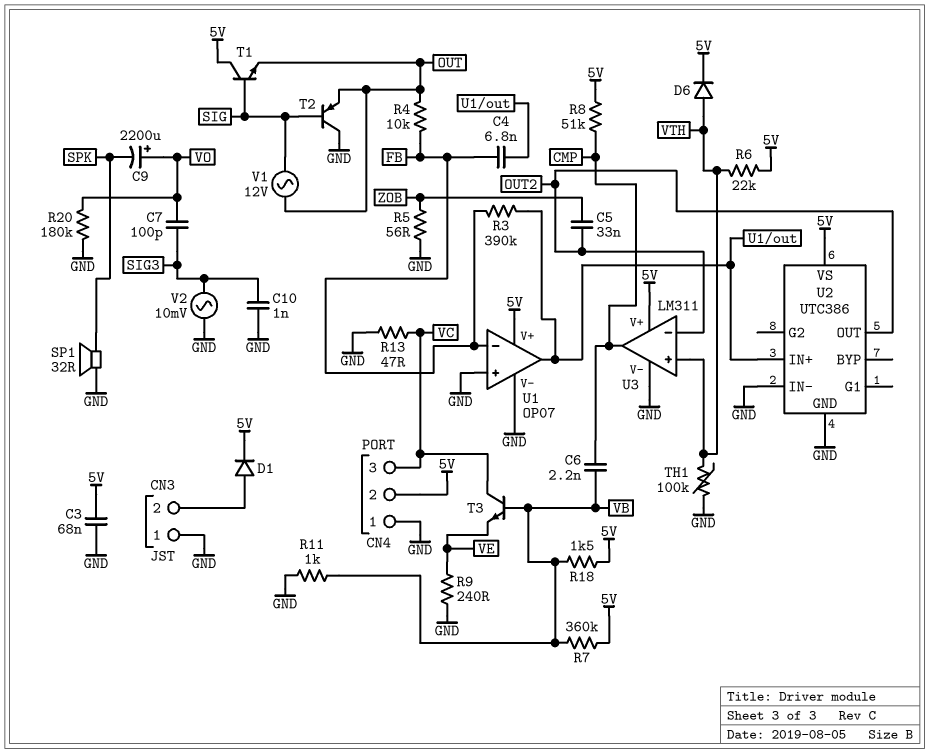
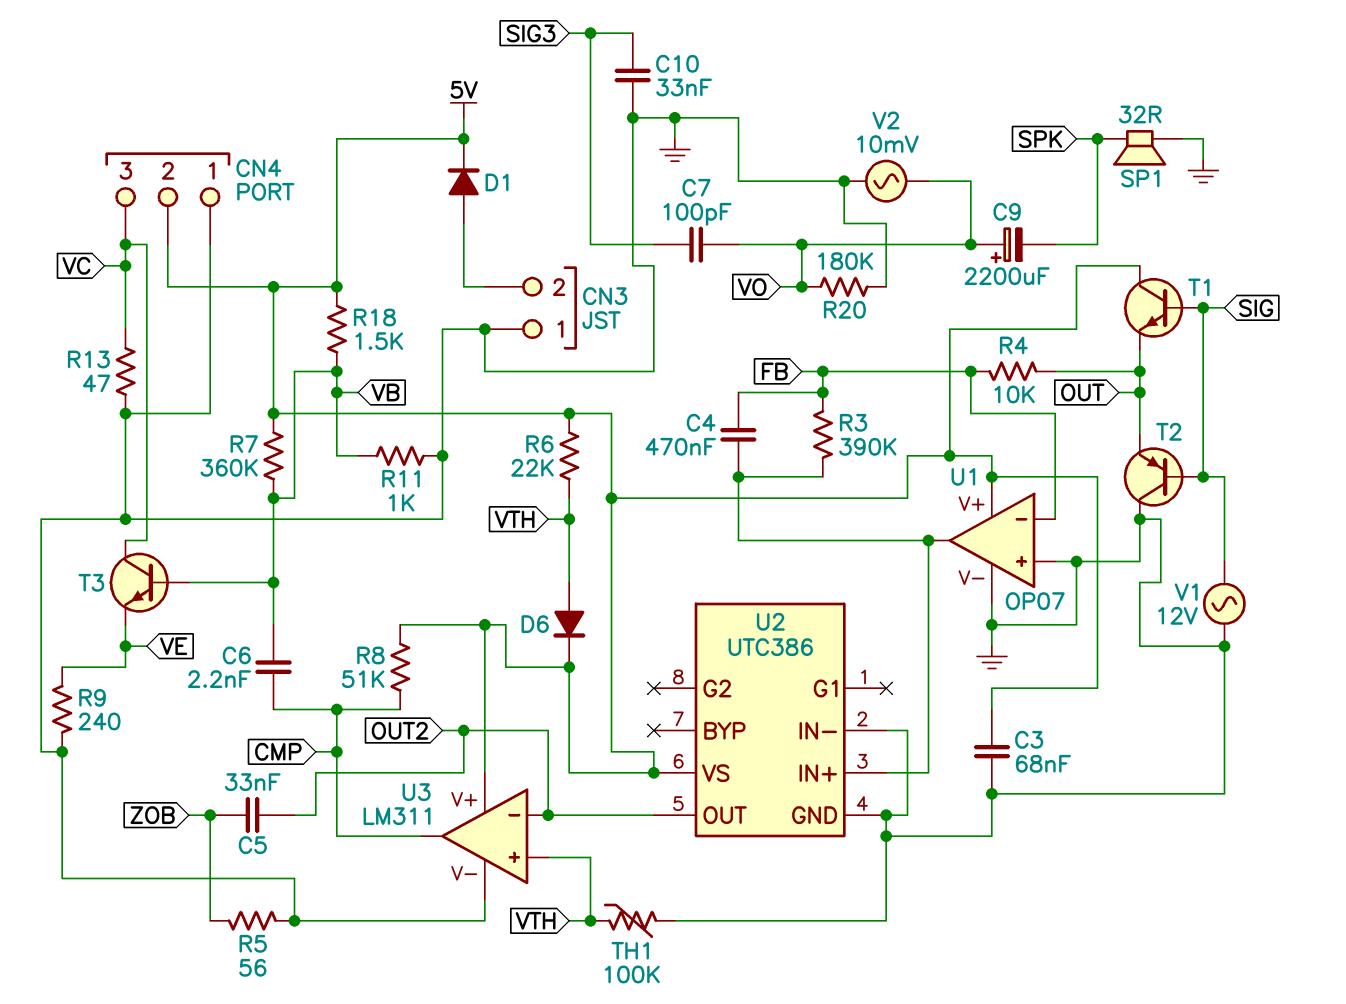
C4: 6.8nF (FB, U1/out) -> 470nF (FB, U1/out)
C10: 1nF (GND, SIG3) -> 33nF (GND, SIG3)
V1: AC 12V (OUT, SIG) -> AC 12V (GND, SIG)
V2: AC 10mV (GND, SIG3) -> AC 10mV (GND, VO)

